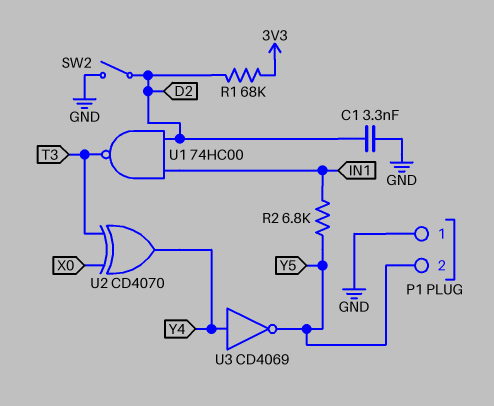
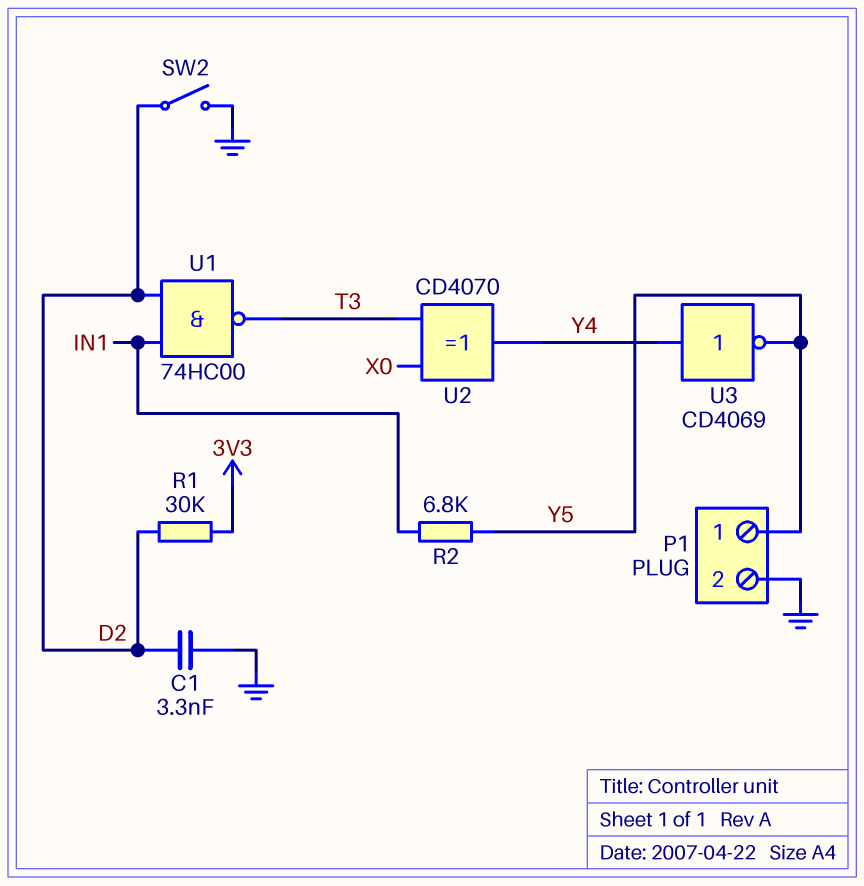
P1 pin 1: GND -> Y5
P1 pin 2: Y5 -> GND
R1: 68k (3V3, D2) -> 30k (3V3, D2)

